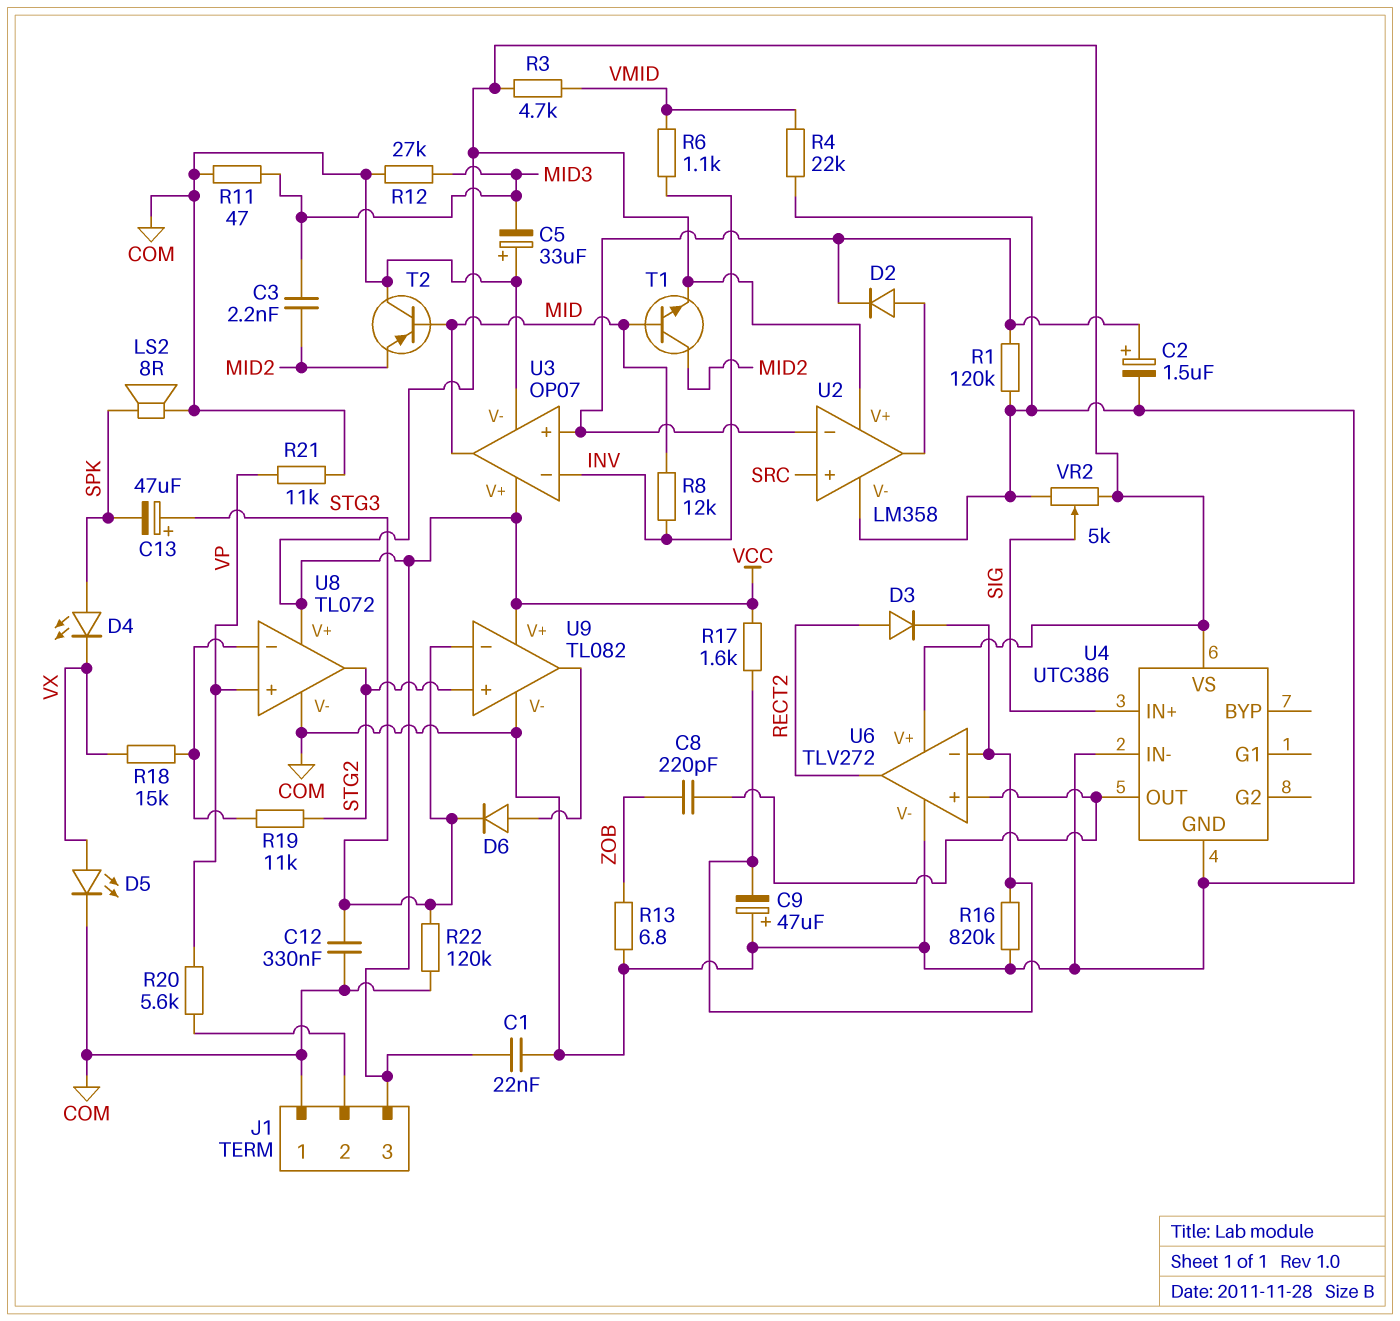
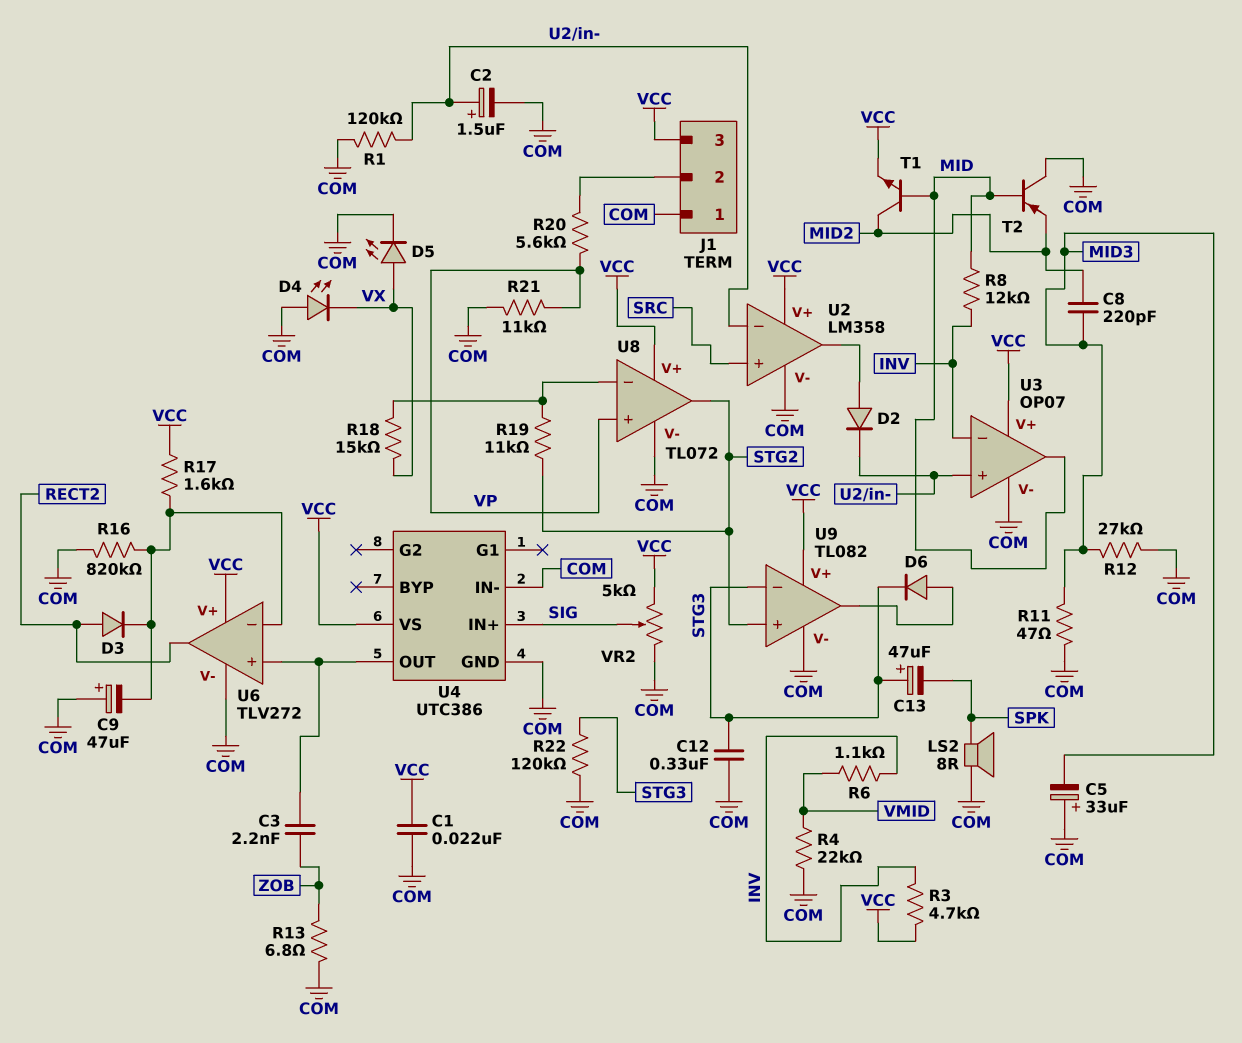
C3: 2.2nF (MID2, MID3) -> 2.2nF (U4/OUT, ZOB)
C8: 220pF (U4/OUT, ZOB) -> 220pF (MID2, MID3)
D4: LED (A SPK, K VX) -> LED (A COM, K VX)
R3: 4.7k (VCC, VMID) -> 4.7k (INV, VCC)

